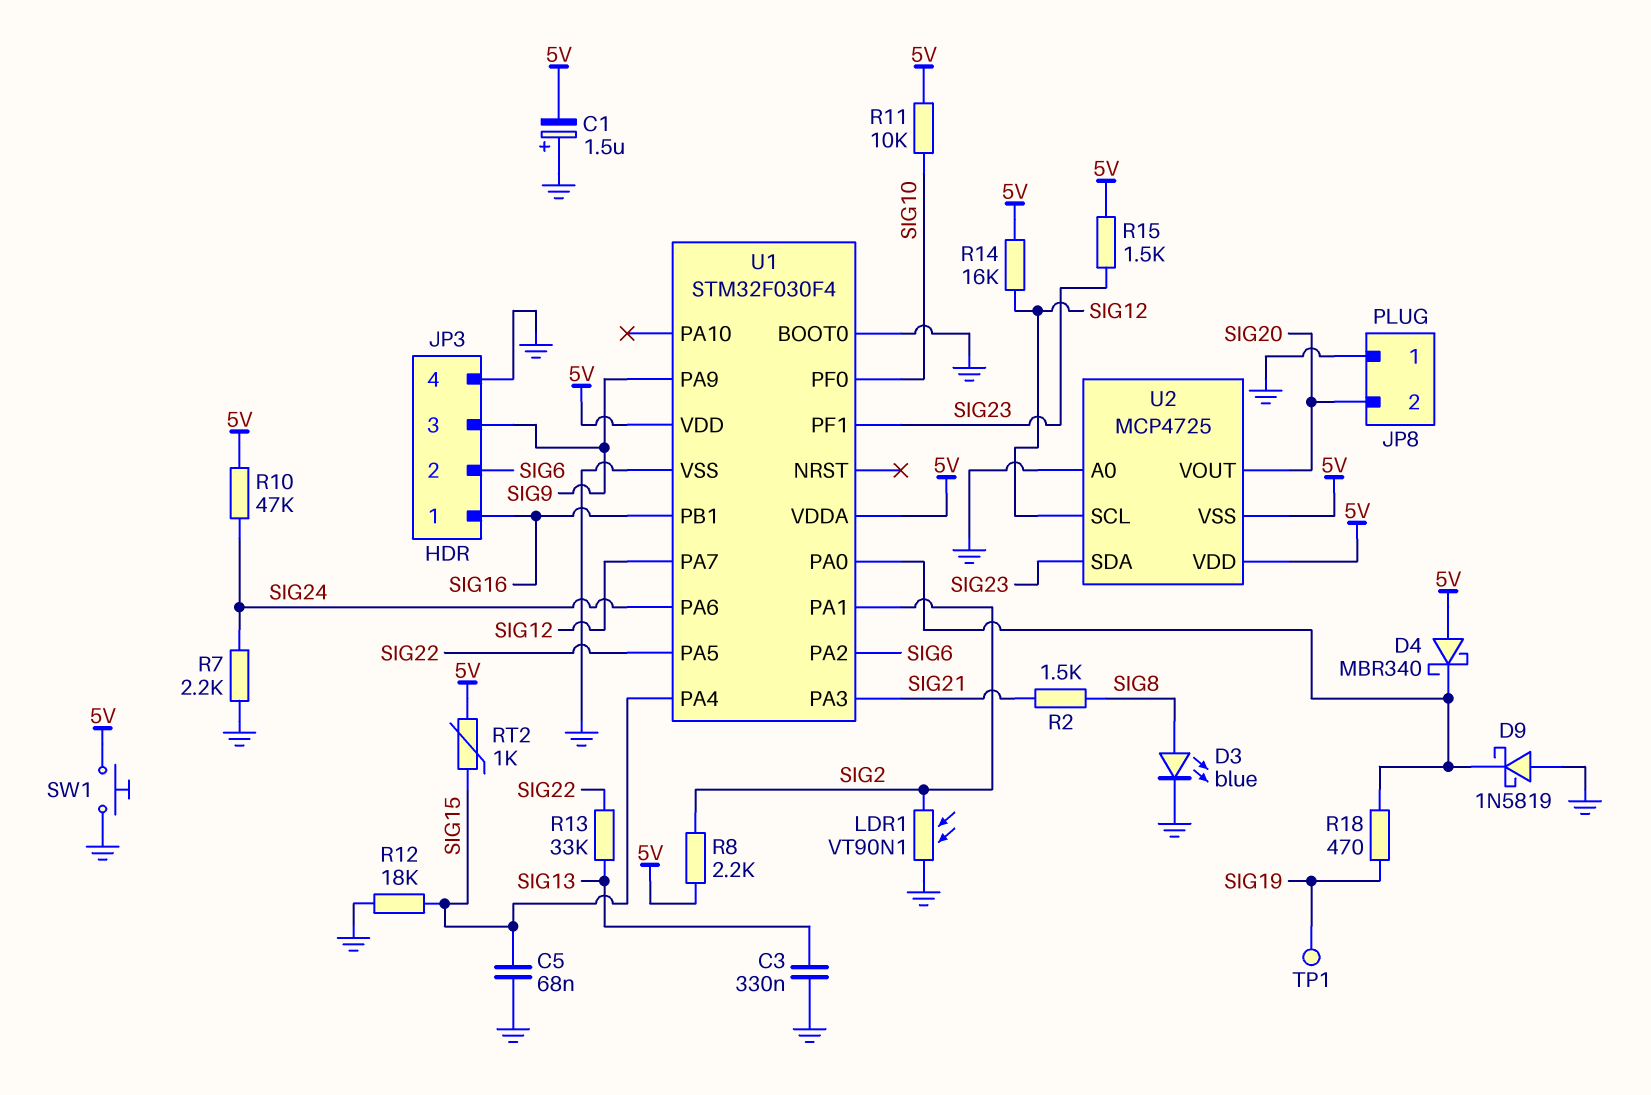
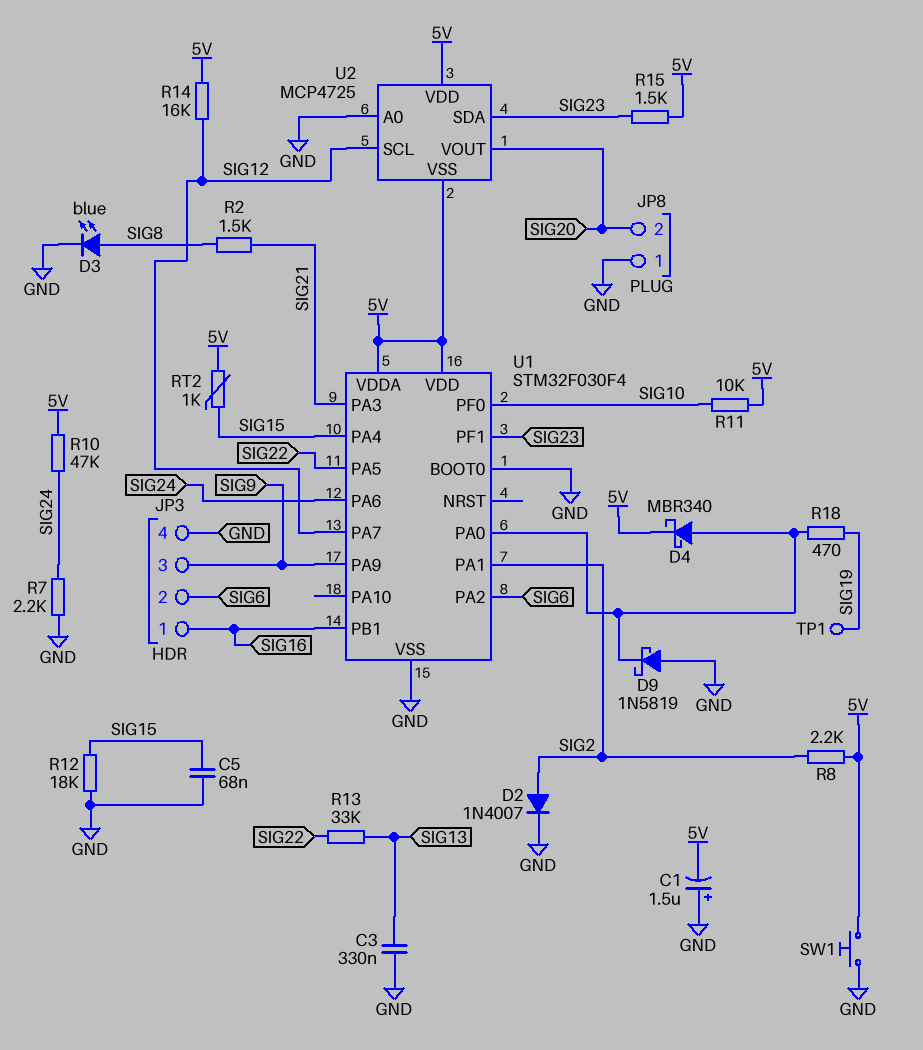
D2: none -> diode 1N4007 (A SIG2, K GND)
D4: schottky MBR340 (A 5V, K U1/PA0) -> schottky MBR340 (A U1/PA0, K 5V)
LDR1: VT90N1 (GND, SIG2) -> none

